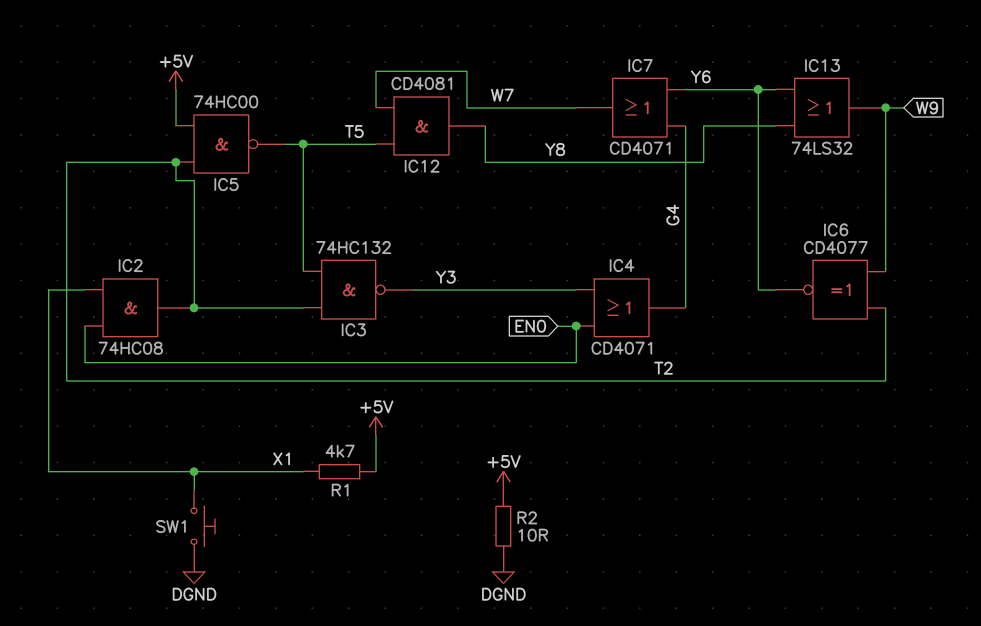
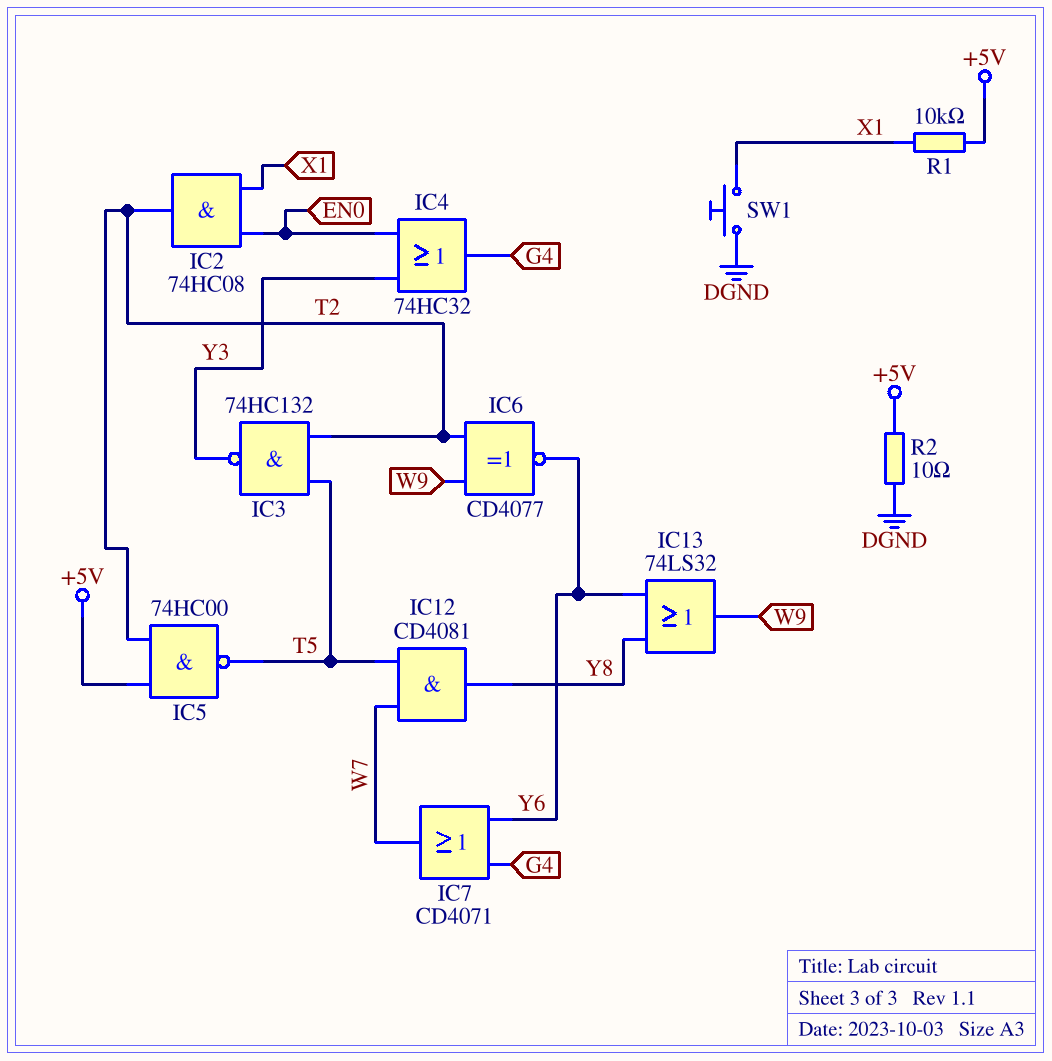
IC4: OR CD4071 (in EN0, in Y3, out G4) -> OR 74HC32 (in EN0, in Y3, out G4)
R1: 4.7k (+5V, X1) -> 10k (+5V, X1)

